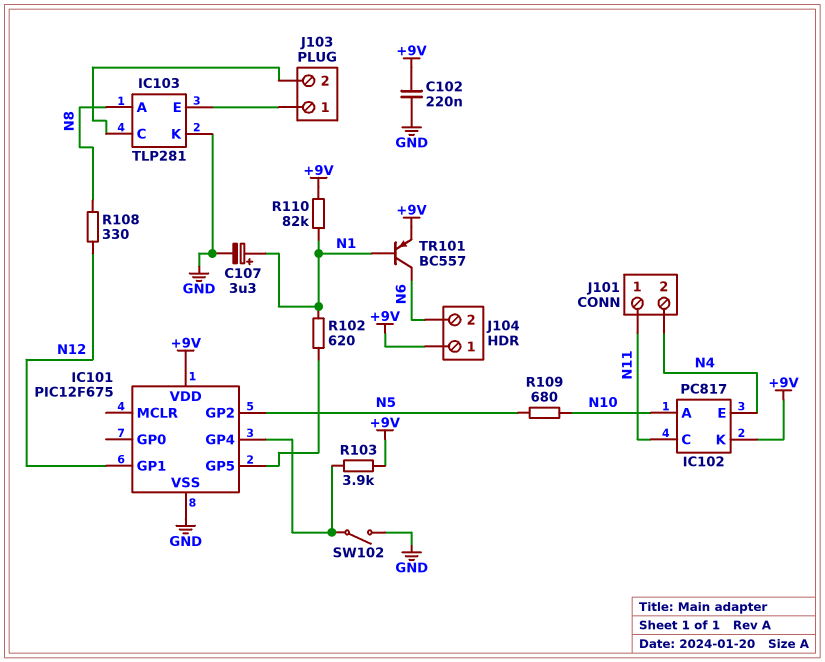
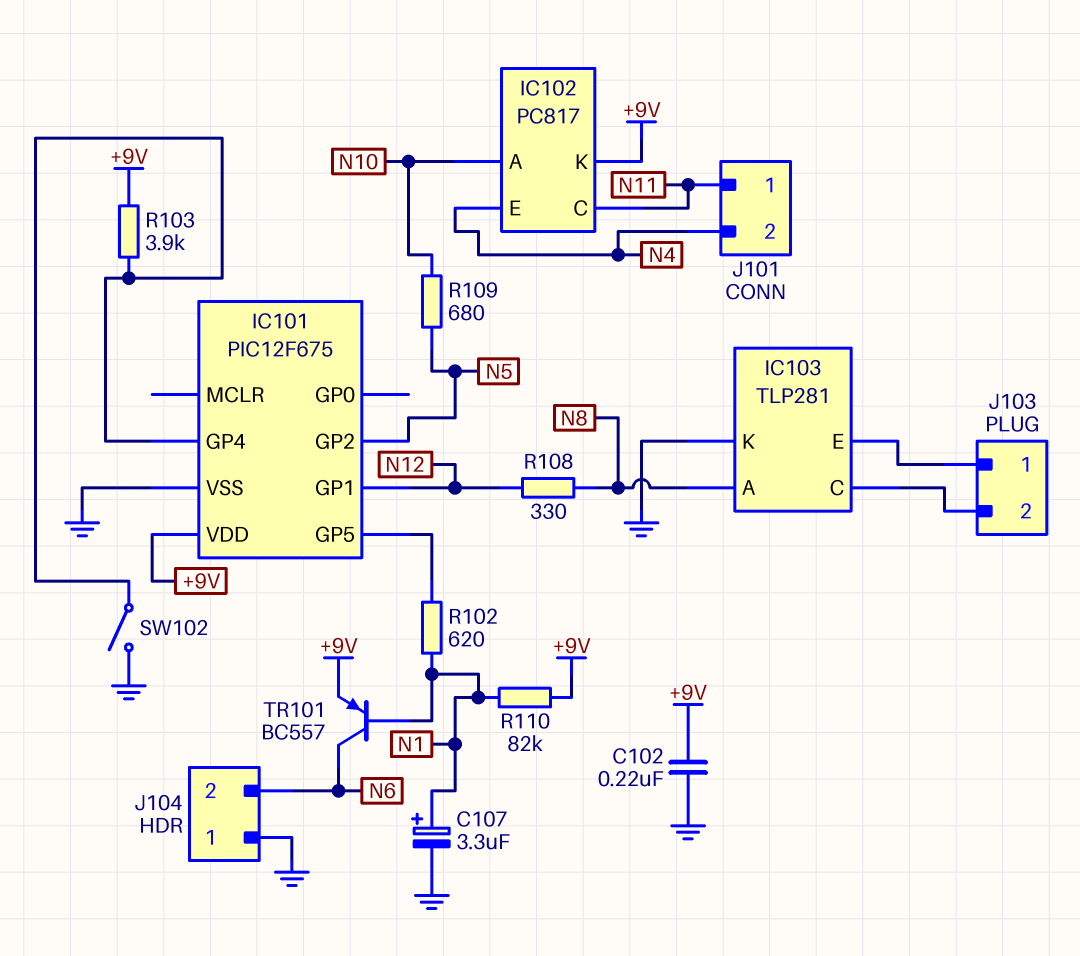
J104 pin 1: +9V -> GND

